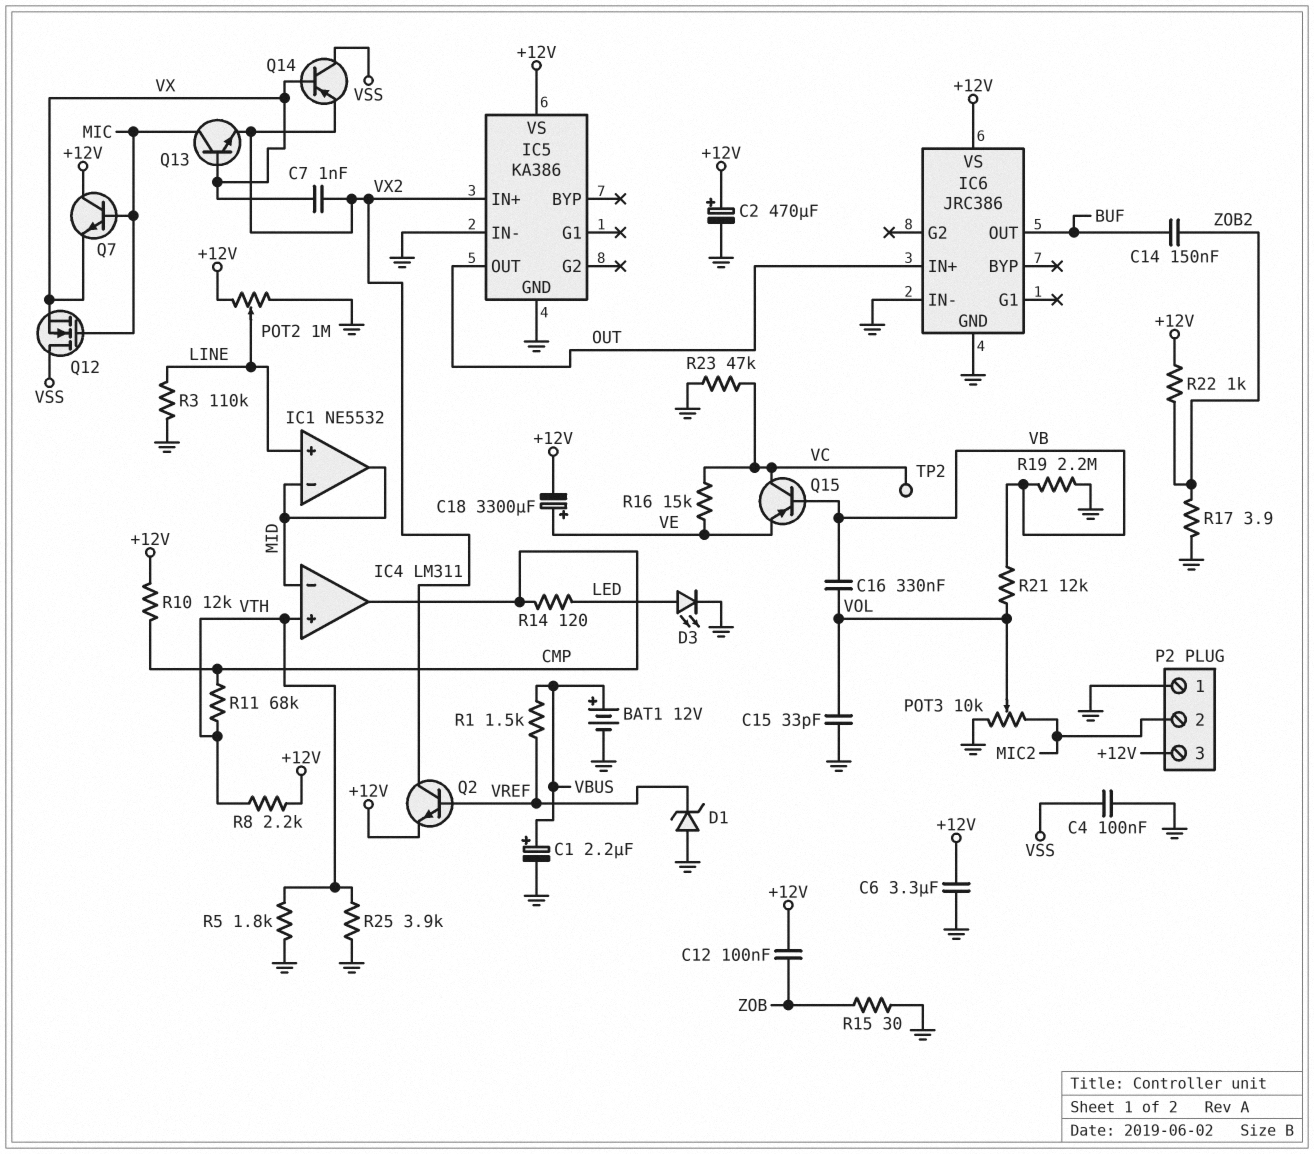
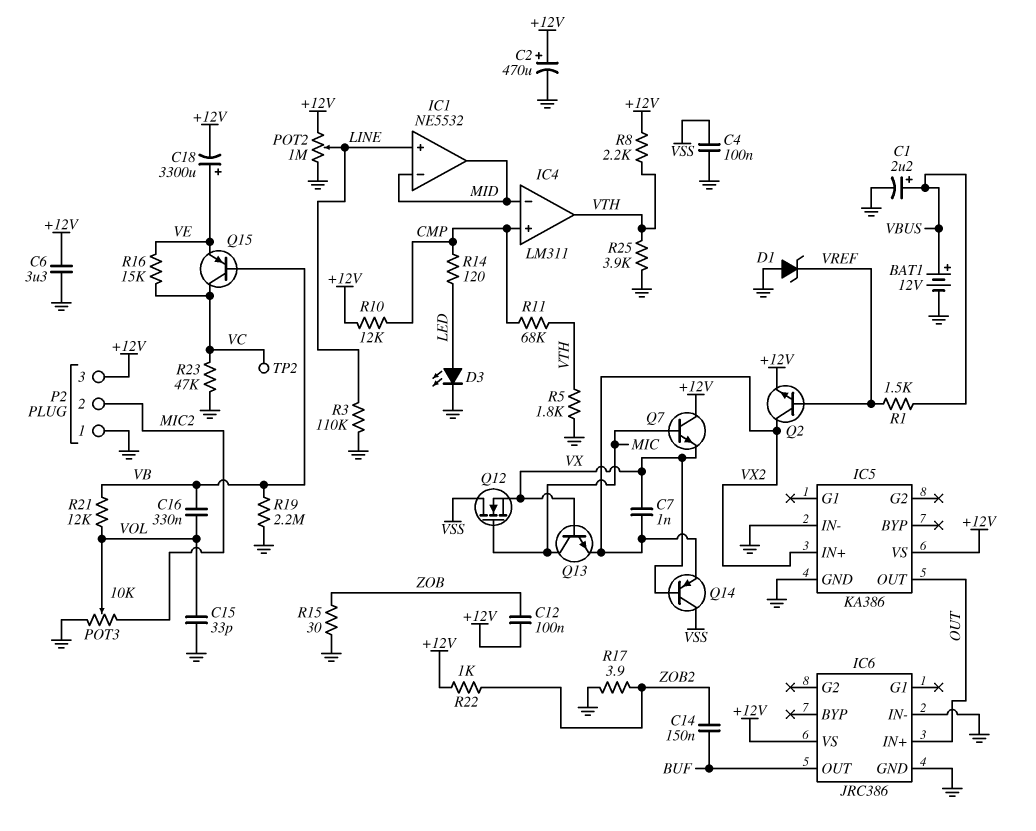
IC4 pin in+: VTH -> CMP
IC4 pin out: CMP -> VTH

